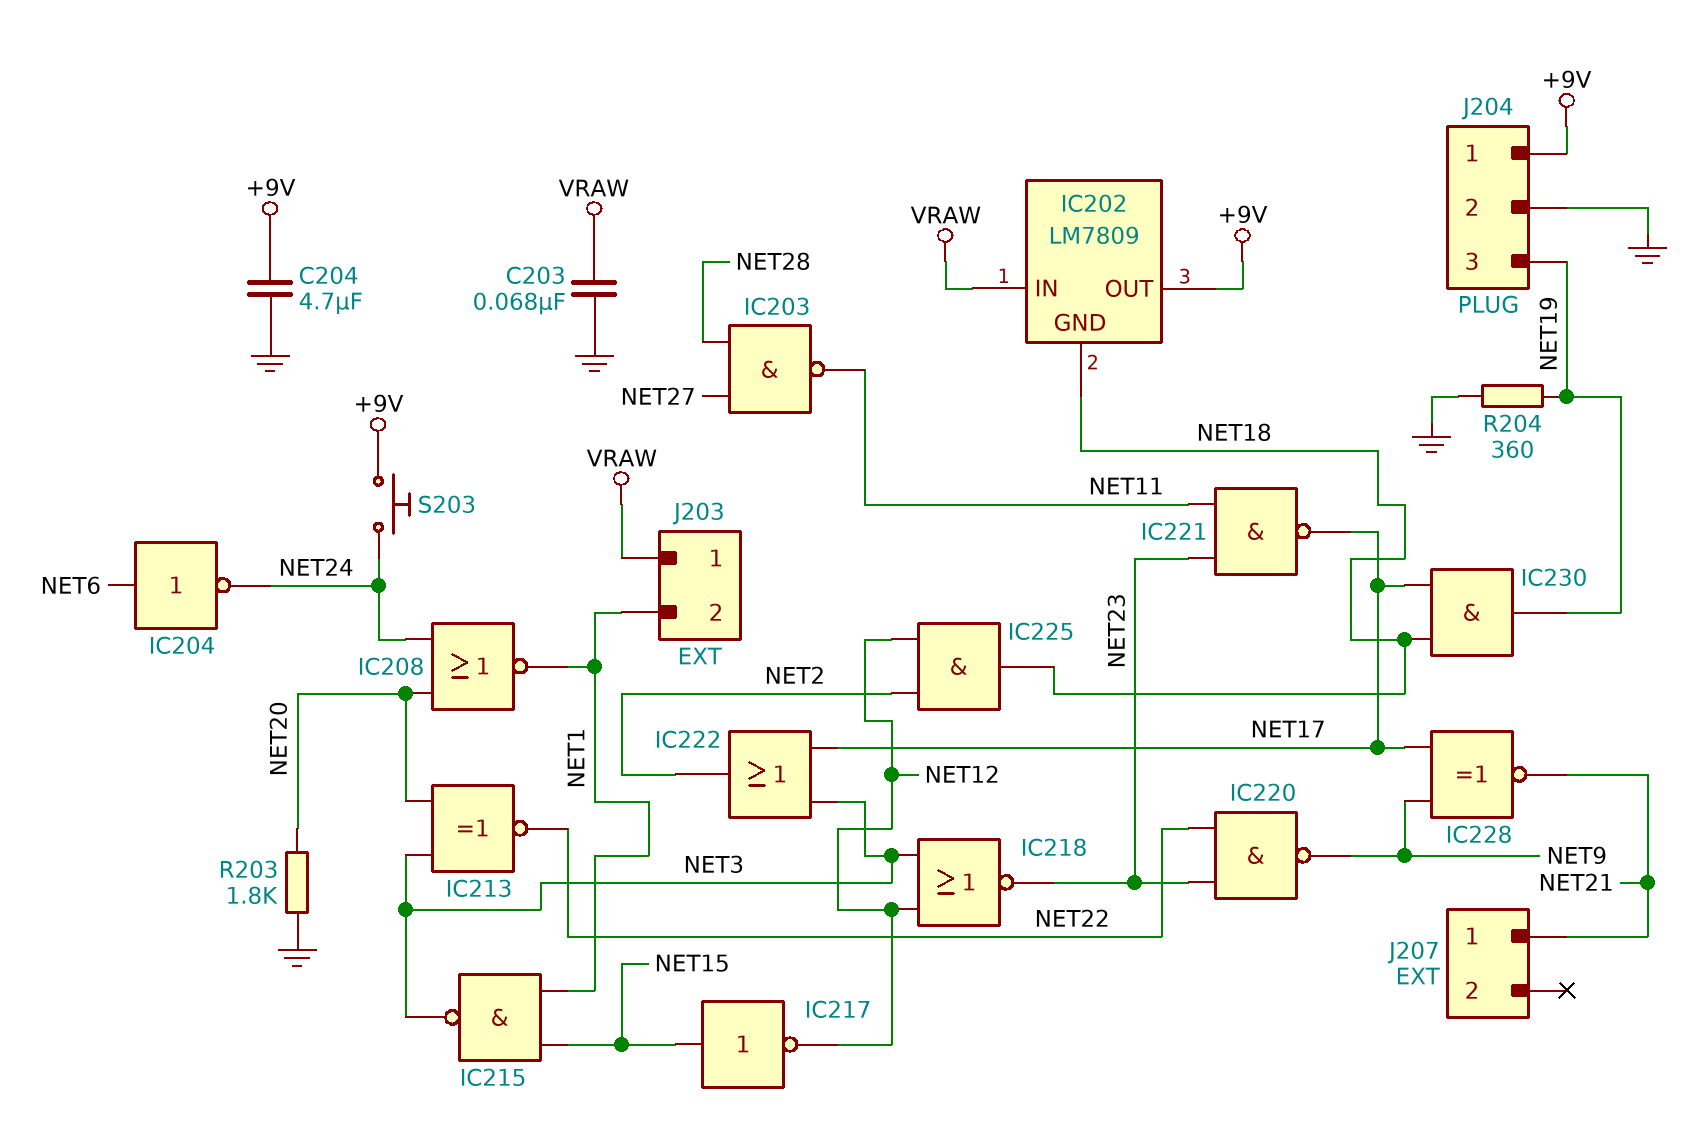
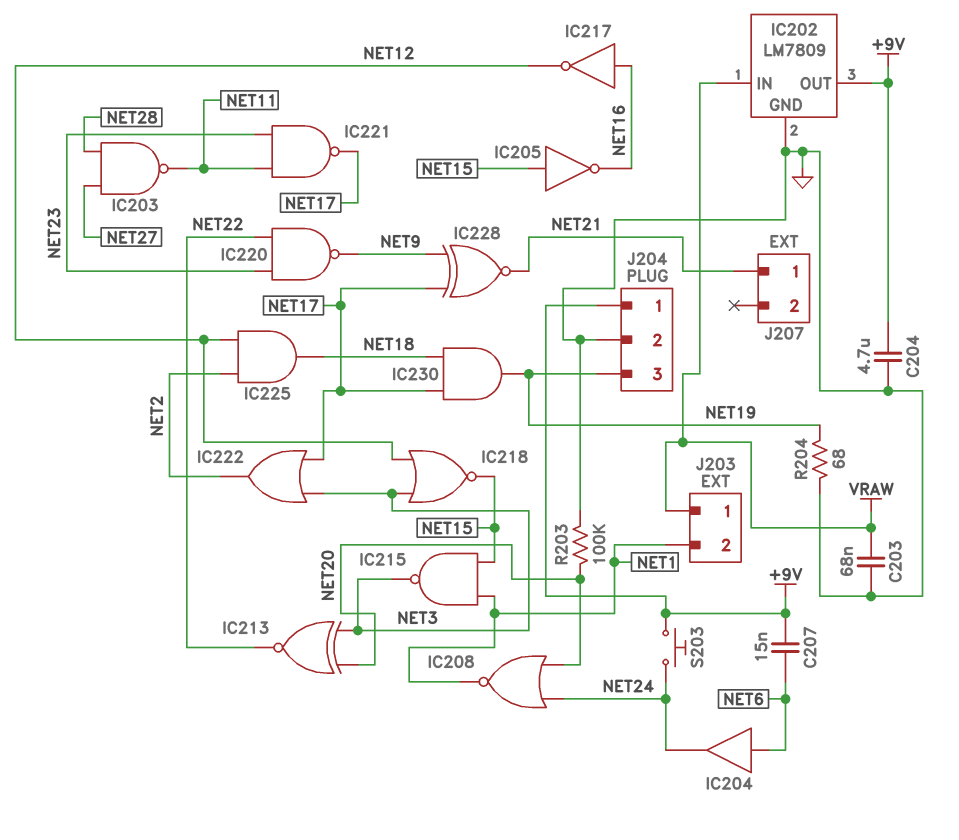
C207: none -> 15nF (+9V, NET6)
IC202 pin GND: NET18 -> GND
IC204: NOT (in NET6, out NET24) -> buffer (in NET6, out NET24)
IC205: none -> NOT (in NET15, out NET16)
IC217: NOT (in NET15, out NET12) -> NOT (in NET16, out NET12)
IC218: NOR (in NET3, in NET12, out NET23) -> NOR (in NET3, in NET12, out NET15)
R203: 1.8k (GND, NET20) -> 100k (GND, NET20)
R204: 360 (GND, NET19) -> 68 (GND, NET19)

